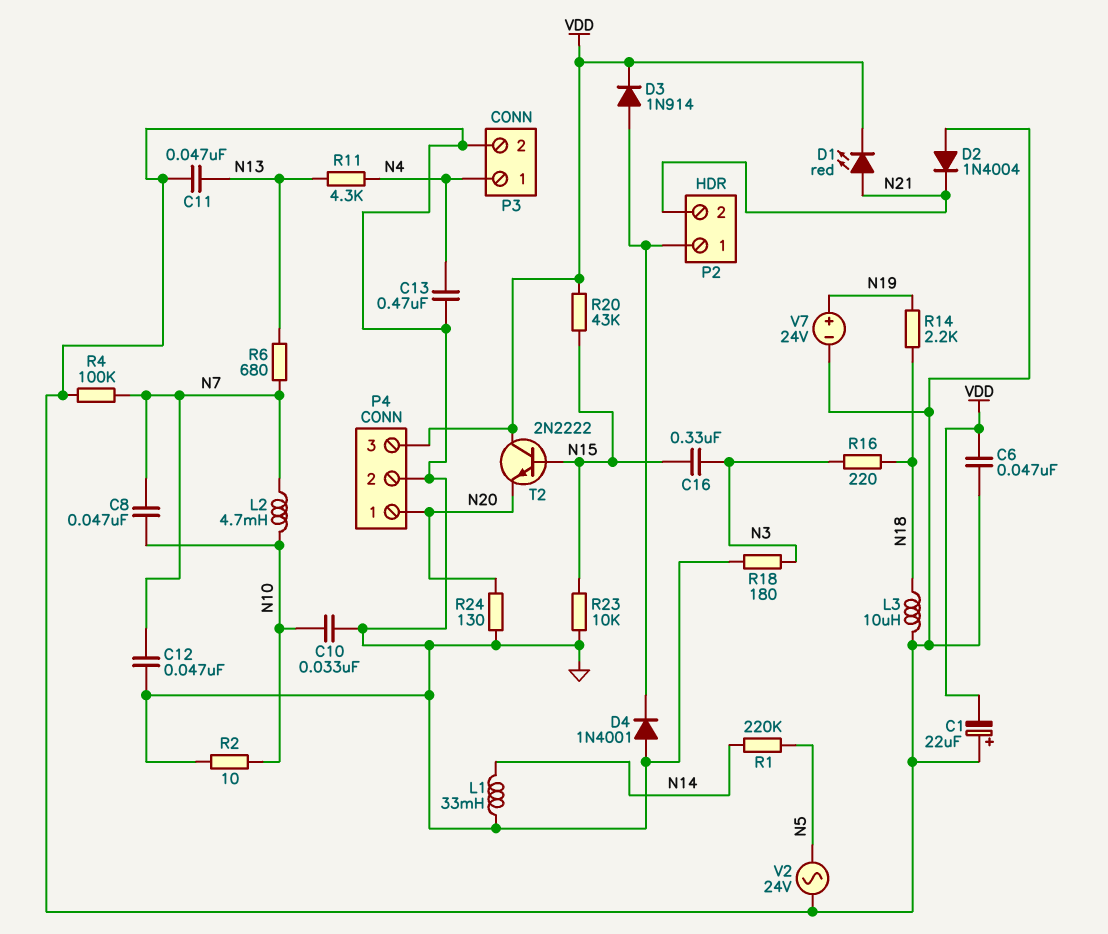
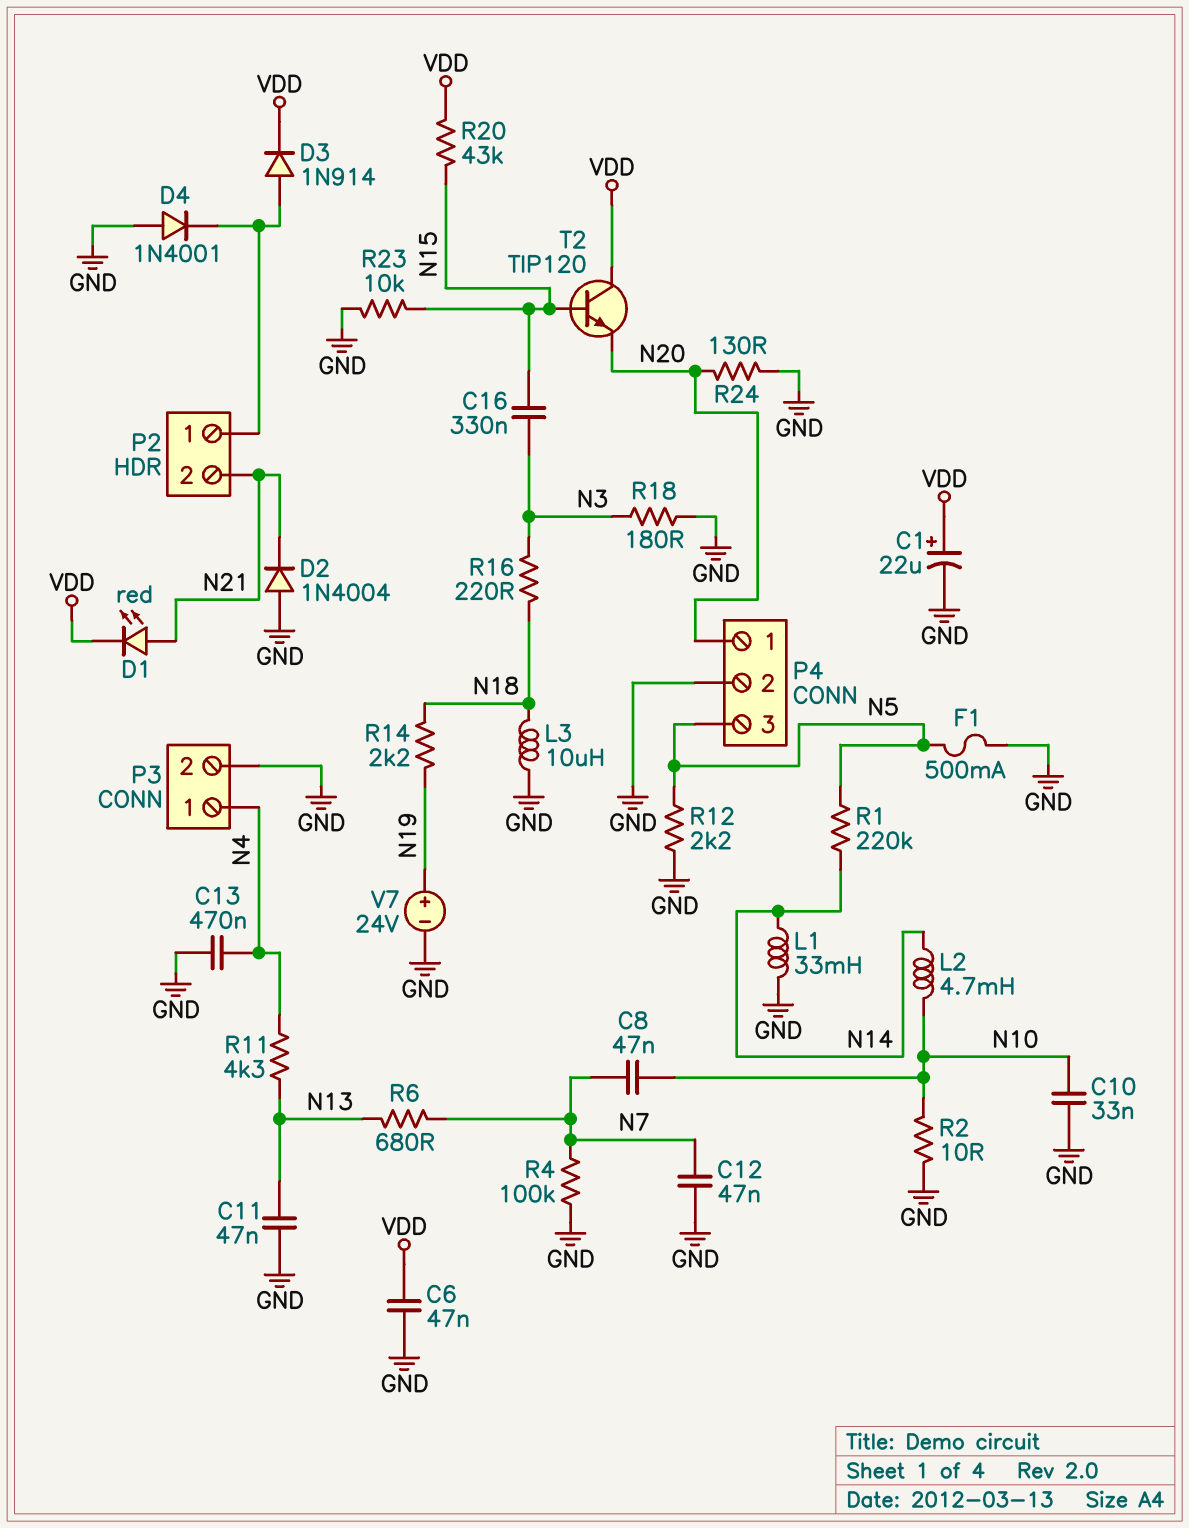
C1: 22uF (plus GND, minus VDD) -> 22uF (plus VDD, minus GND)
F1: none -> 500mA (GND, N5)
L2: 4.7mH (N7, N10) -> 4.7mH (N10, N14)
P4 pin 3: VDD -> N5
R12: none -> 2.2k (GND, N5)
T2: NPN 2N2222 (B N15, C VDD, E N20) -> NPN TIP120 (B N15, C VDD, E N20)
V2: AC 24V (GND, N5) -> none

